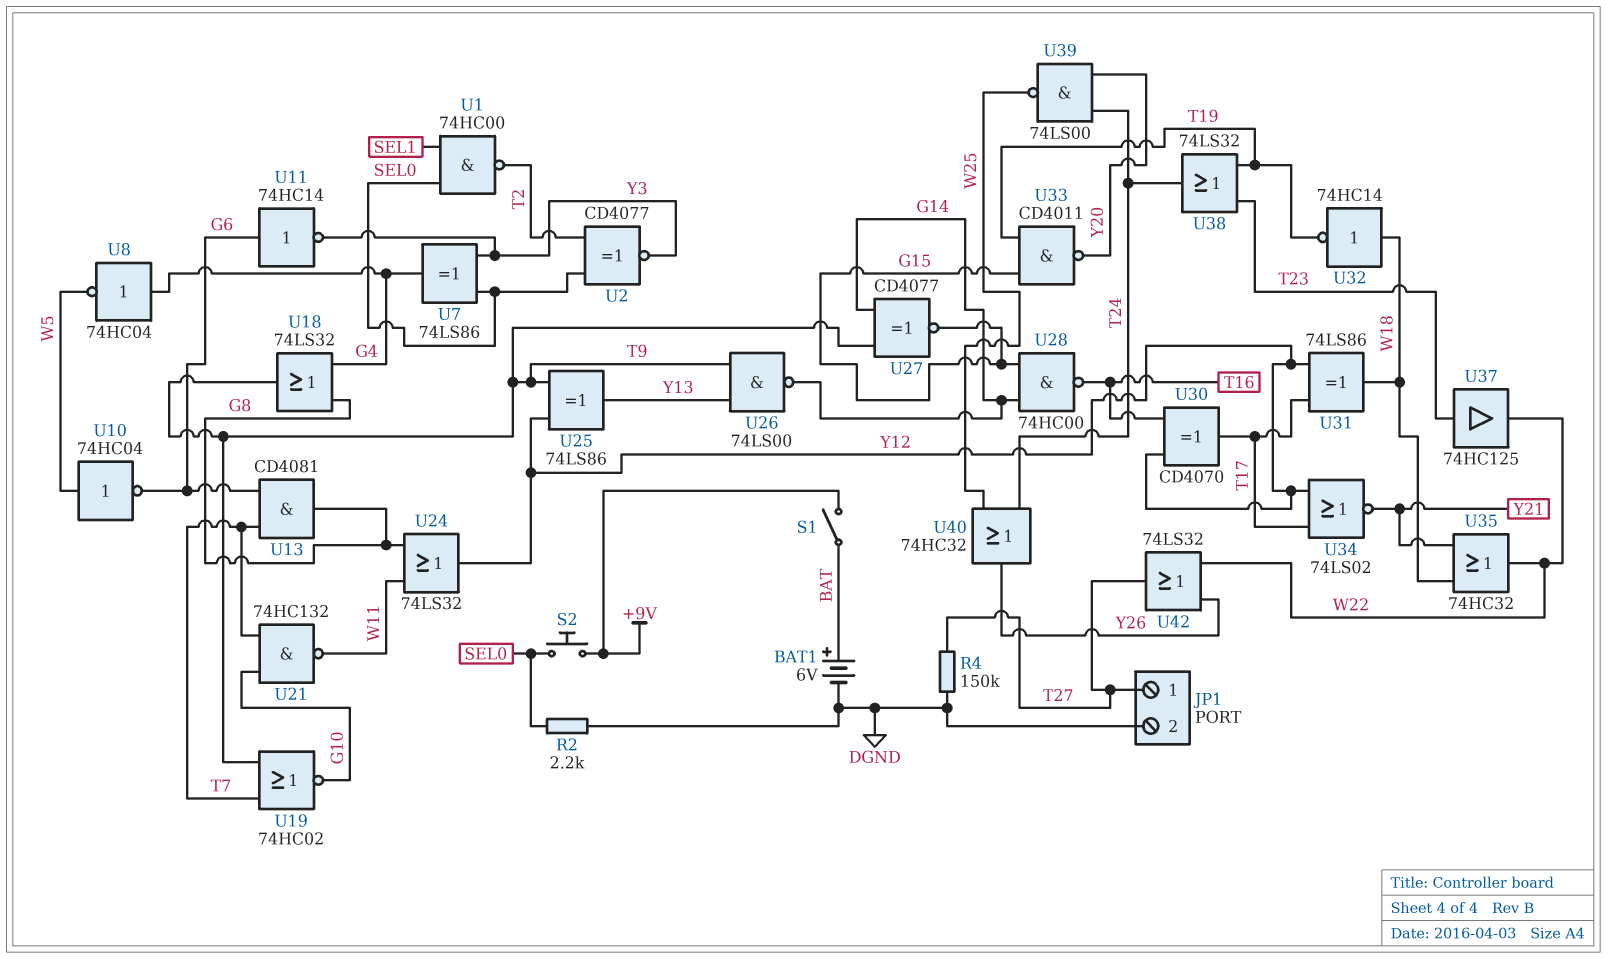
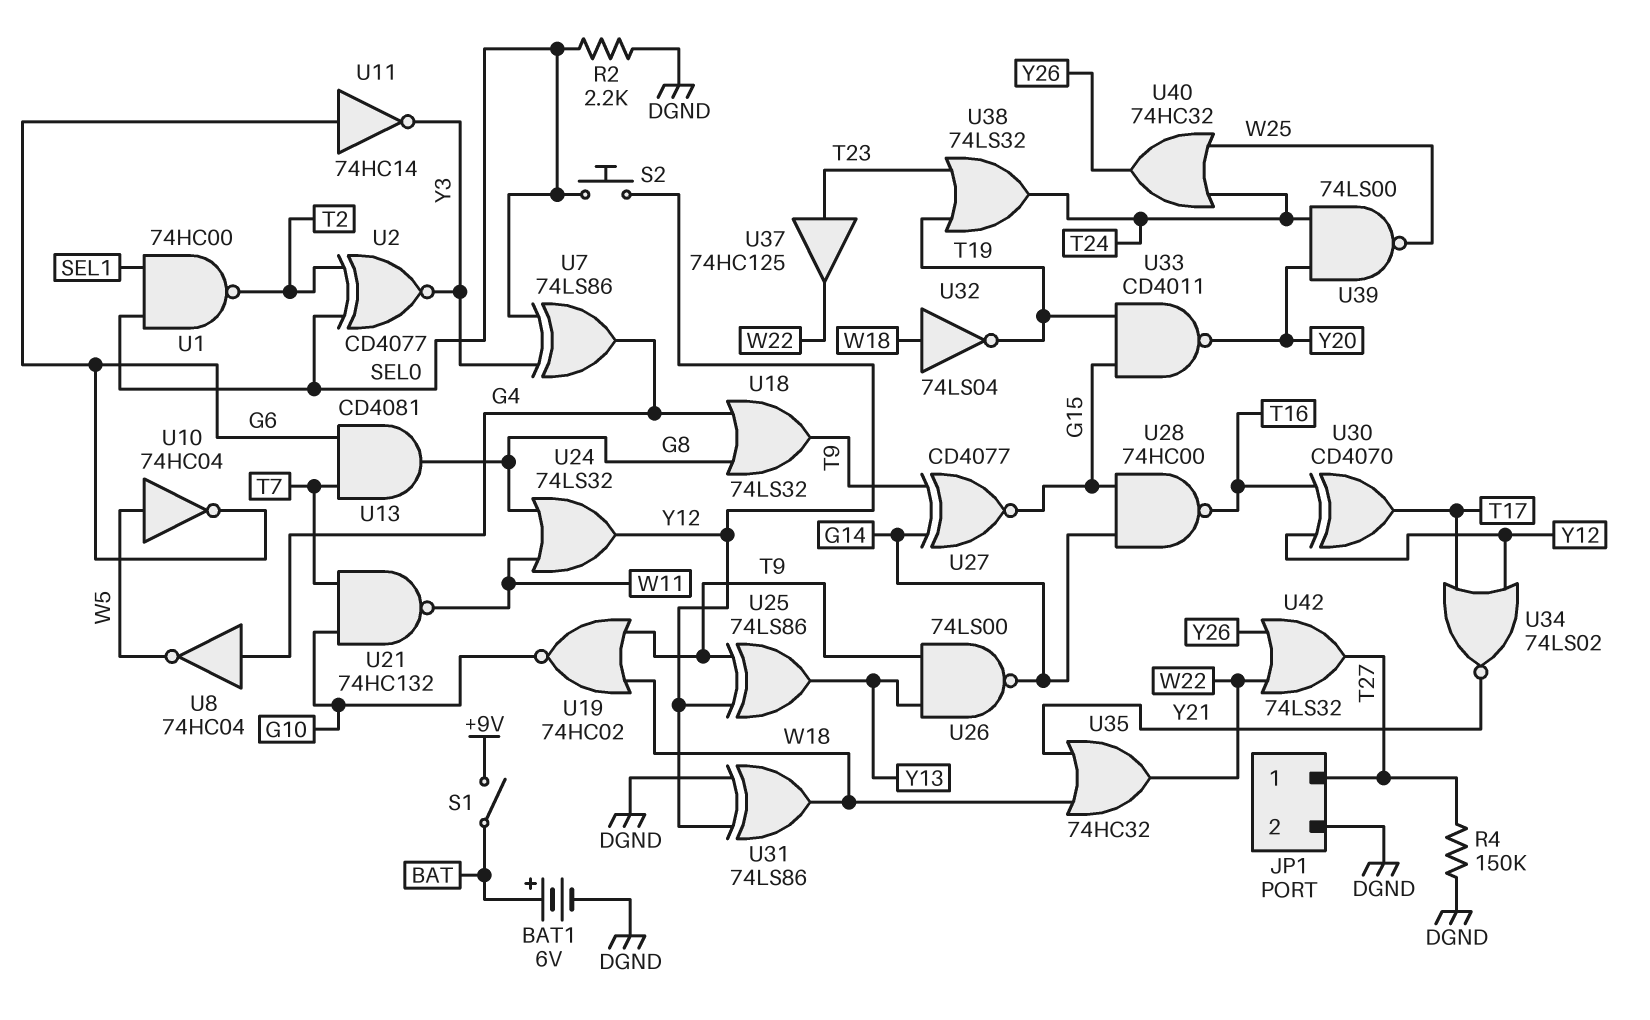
S2: button (+9V, SEL0) -> button (SEL0, Y12)
U19: NOR 74HC02 (in T7, in T9, out G10) -> NOR 74HC02 (in T9, in W18, out G10)
U31: XOR 74LS86 (in T17, in Y12, out W18) -> XOR 74LS86 (in DGND, in Y12, out W18)
U32: NOT 74HC14 (in W18, out T19) -> NOT 74LS04 (in W18, out T19)

